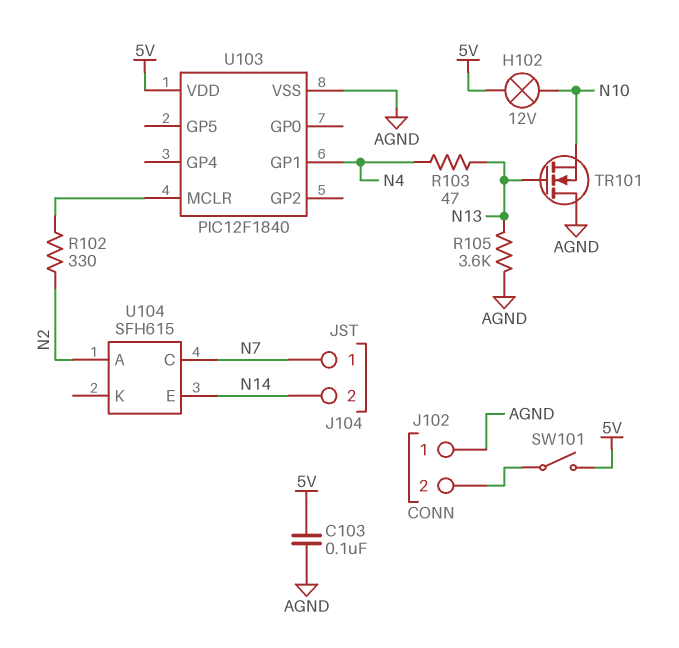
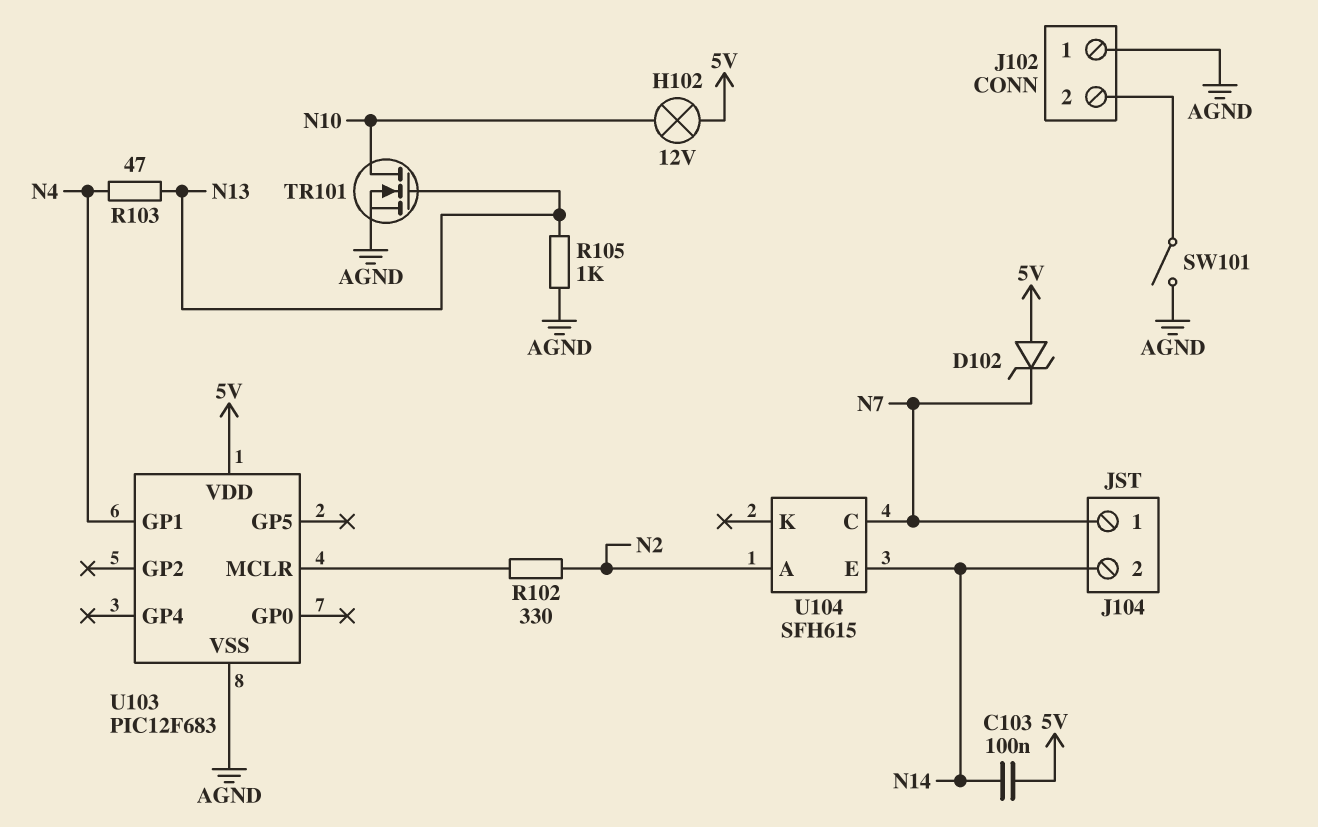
C103: 100nF (5V, AGND) -> 100nF (5V, N14)
D102: none -> zener (A 5V, K N7)
R105: 3.6k (AGND, N13) -> 1k (AGND, N13)
SW101: switch (5V, J102/2) -> switch (AGND, J102/2)
TR101: NMOS (G N13, D AGND, S N10) -> NMOS (G N13, D N10, S AGND)
U103: PIC12F1840 -> PIC12F683

